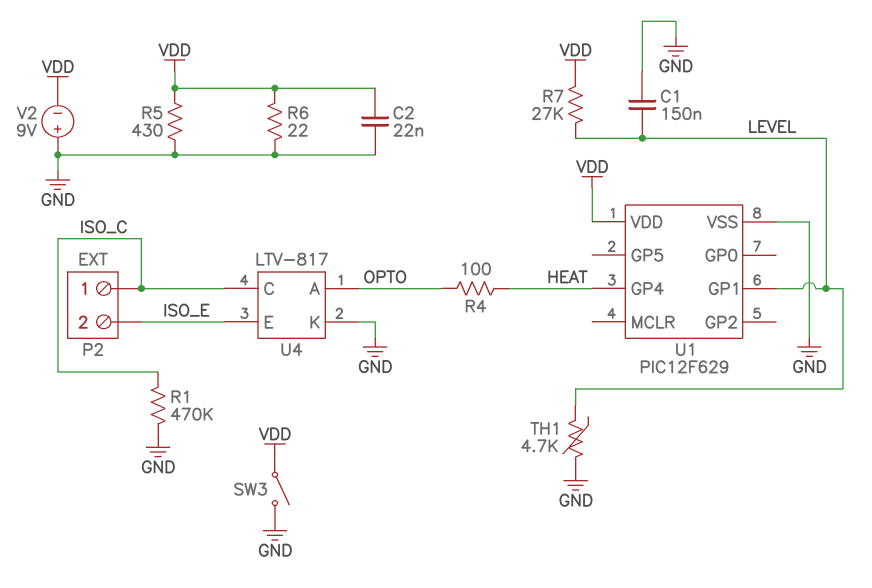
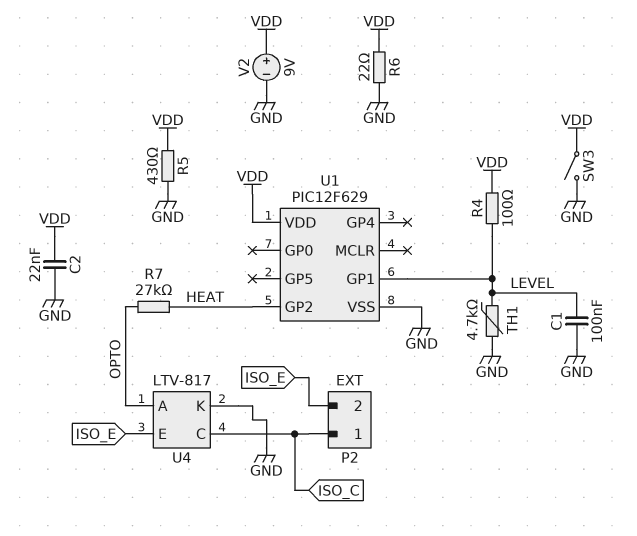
C1: 150nF (GND, LEVEL) -> 100nF (GND, LEVEL)
R1: 470k (GND, ISO_C) -> none
R4: 100 (HEAT, OPTO) -> 100 (LEVEL, VDD)
R7: 27k (LEVEL, VDD) -> 27k (HEAT, OPTO)
U1 pin GP2: none -> HEAT
U1 pin GP4: HEAT -> none
V2: 9V (plus GND, minus VDD) -> 9V (plus VDD, minus GND)

